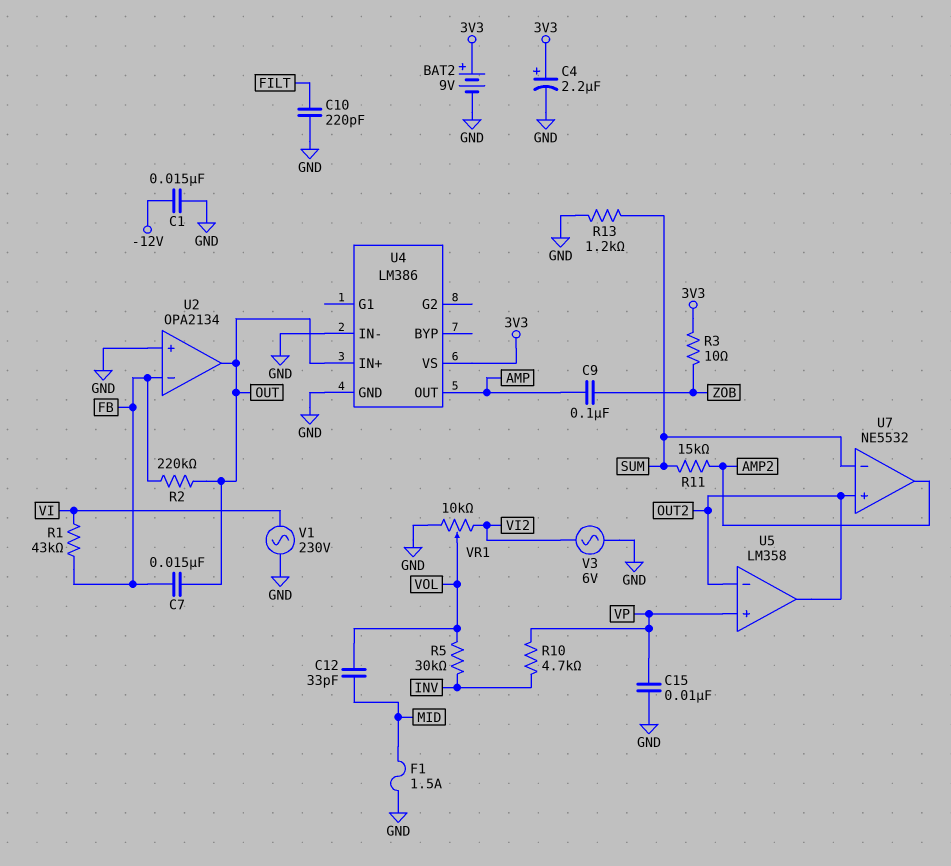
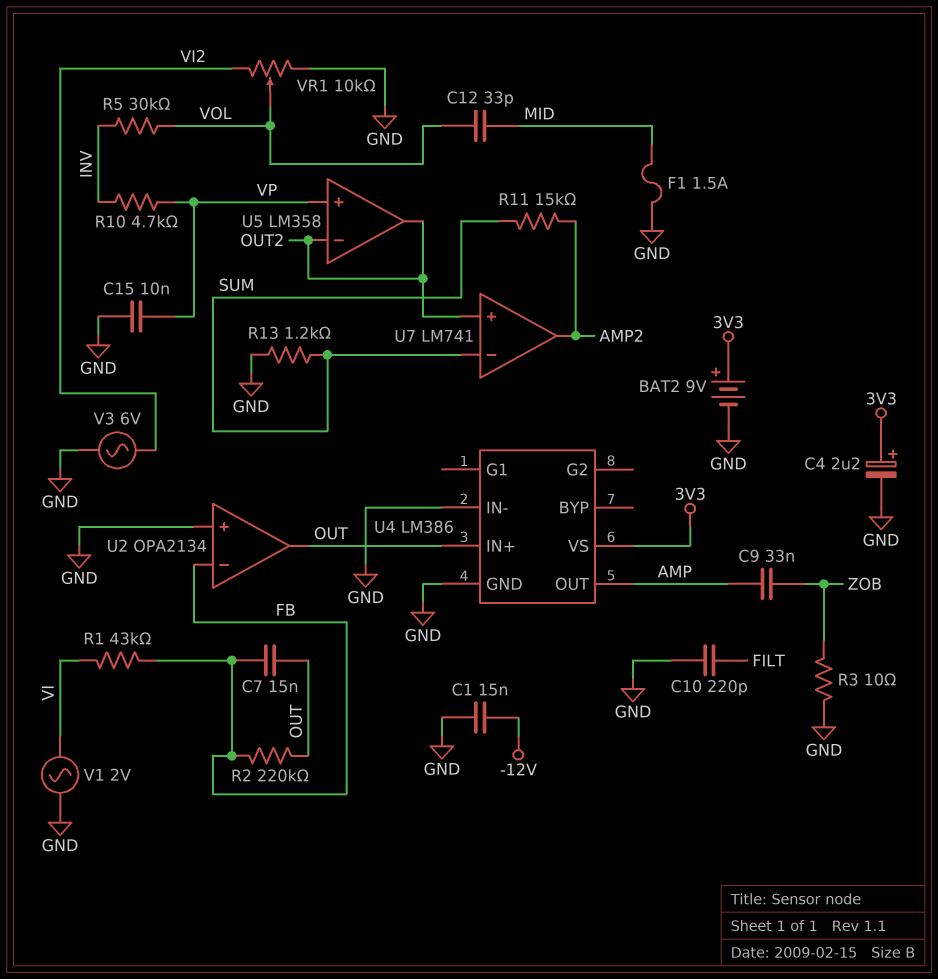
C9: 100nF (AMP, ZOB) -> 33nF (AMP, ZOB)
R3: 10 (3V3, ZOB) -> 10 (GND, ZOB)
U7: NE5532 -> LM741
V1: AC 230V (GND, VI) -> AC 2V (GND, VI)

